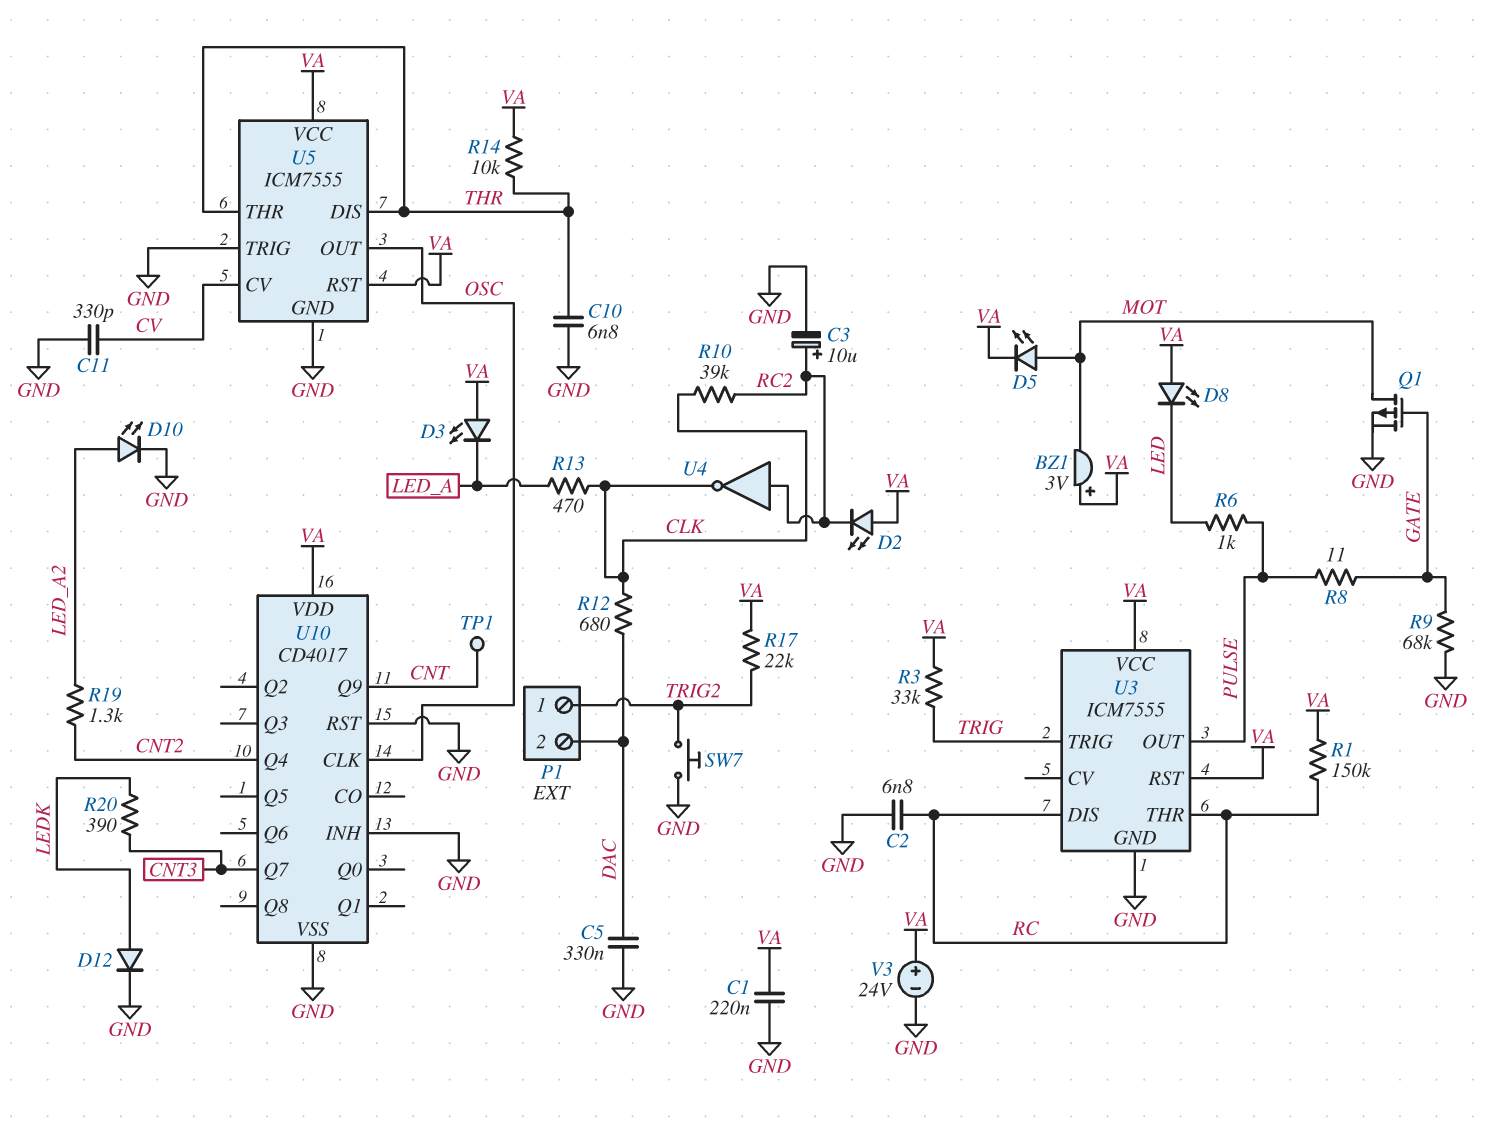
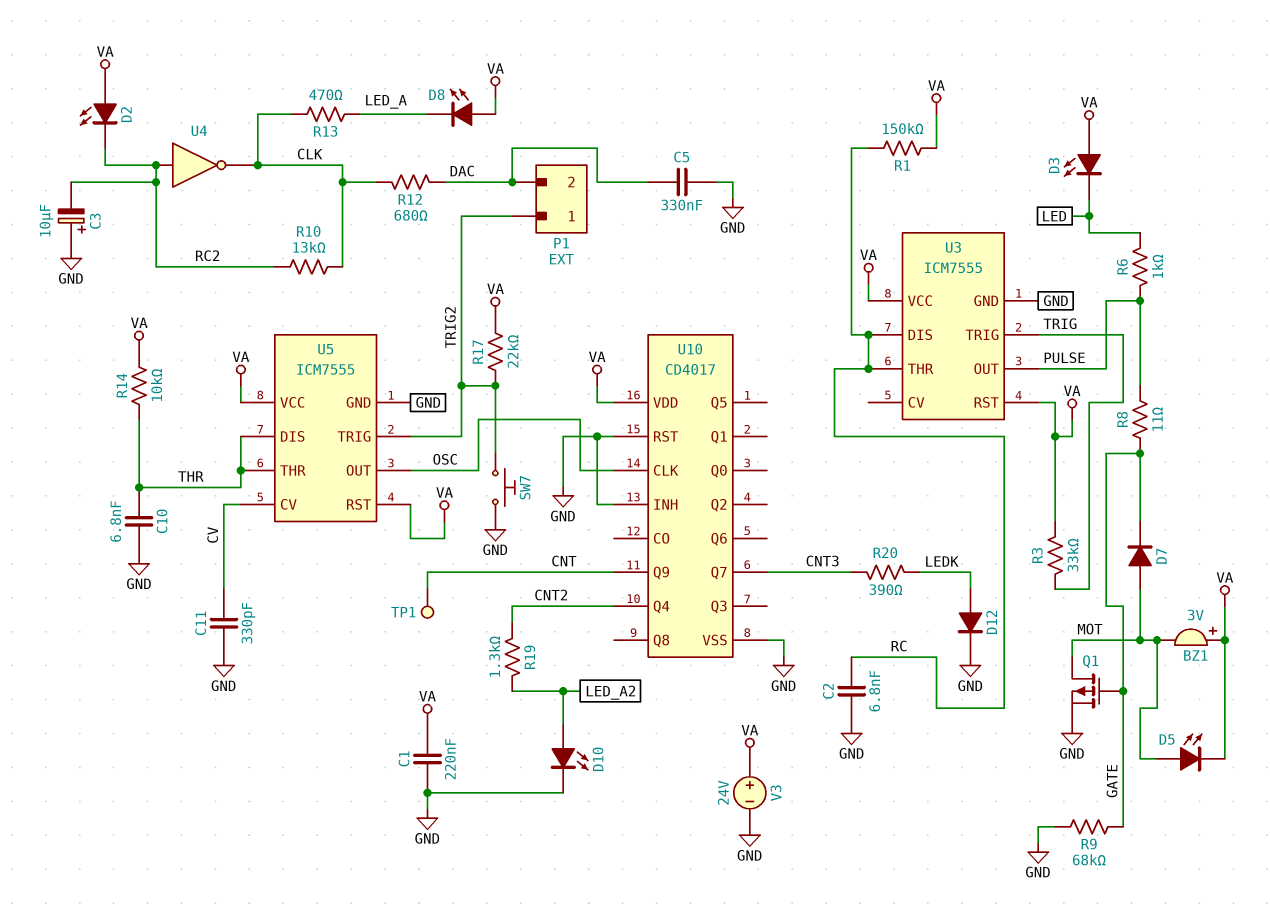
C3: 10uF (plus RC2, minus GND) -> 10uF (plus GND, minus RC2)
D3: LED (A VA, K LED_A) -> LED (A VA, K LED)
D7: none -> diode (A MOT, K GATE)
D8: LED (A VA, K LED) -> LED (A VA, K LED_A)
R10: 39k (CLK, RC2) -> 13k (CLK, RC2)
U5 pin TRIG: GND -> TRIG2

